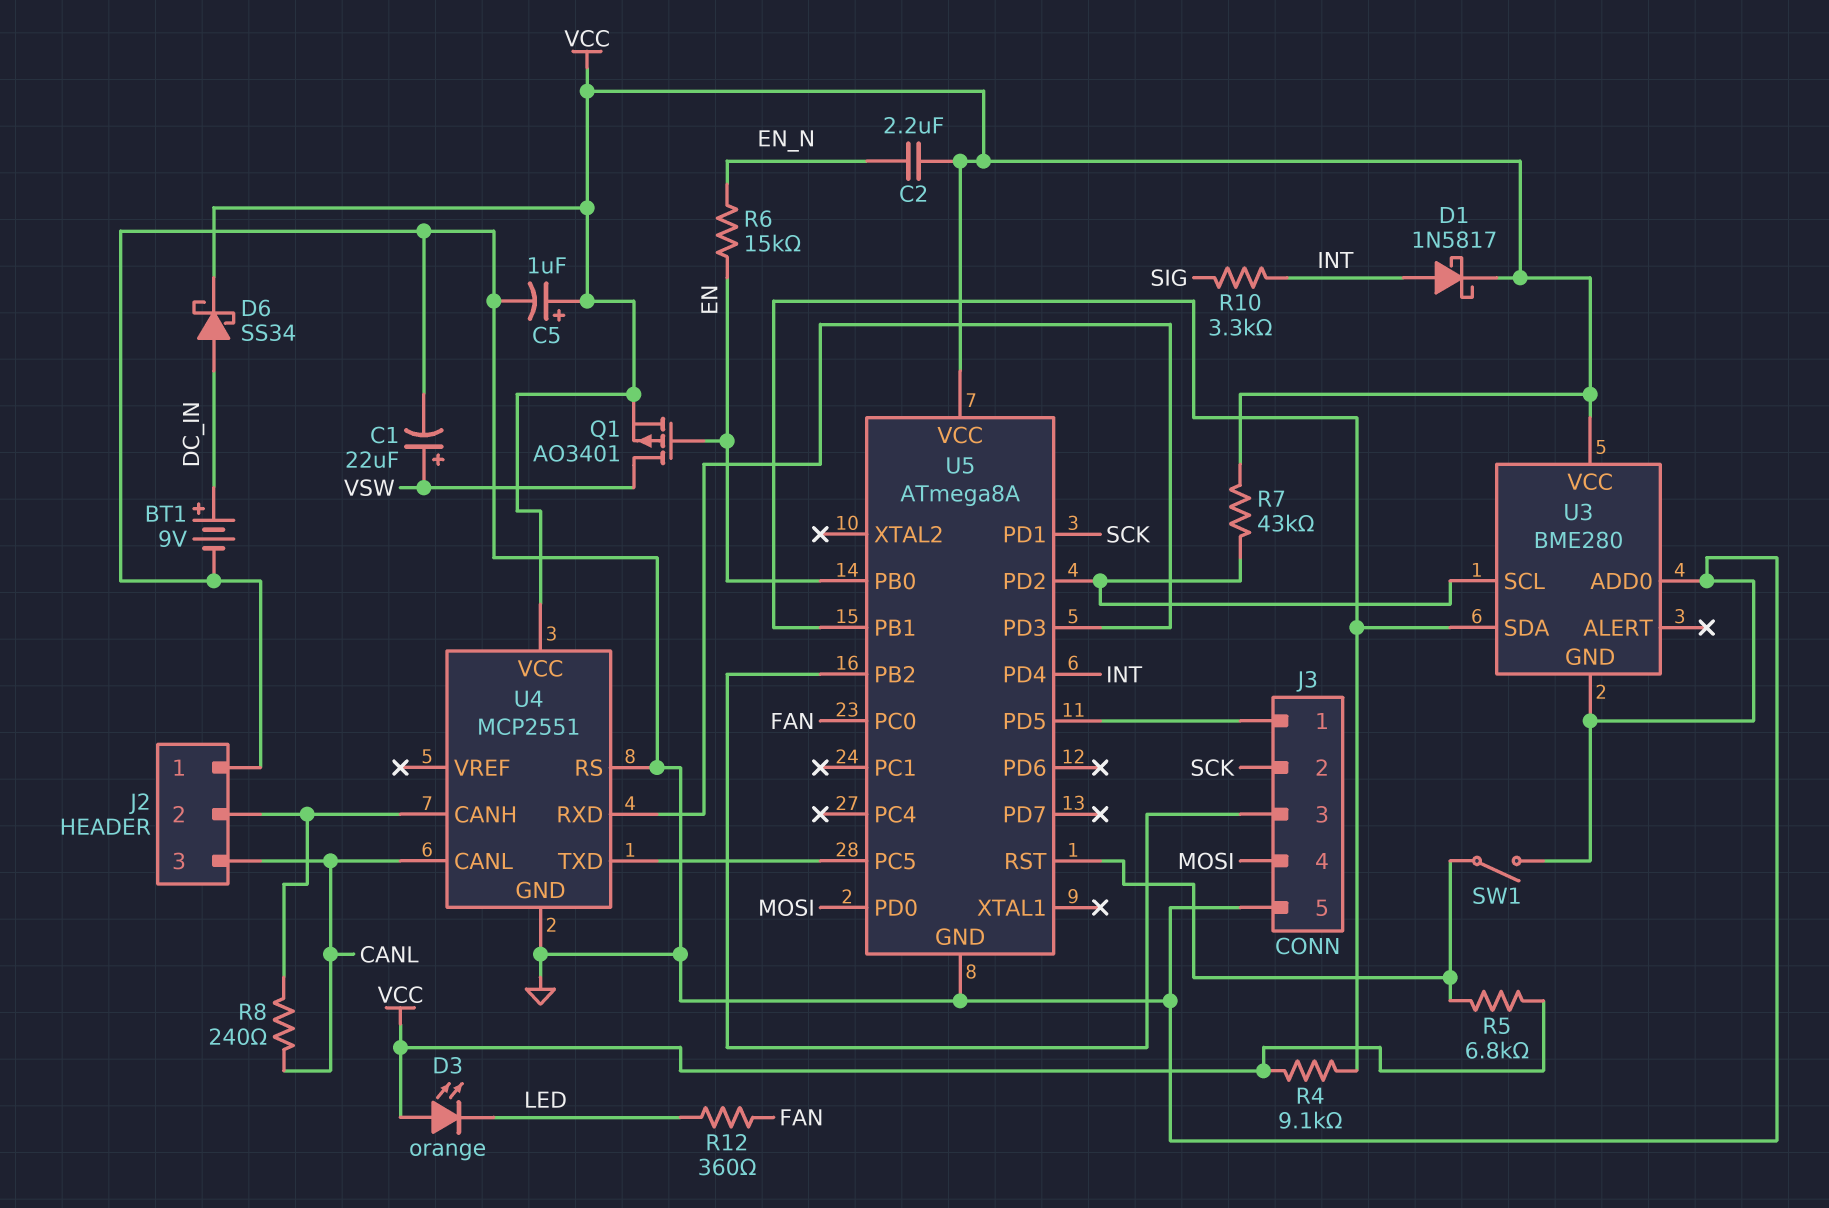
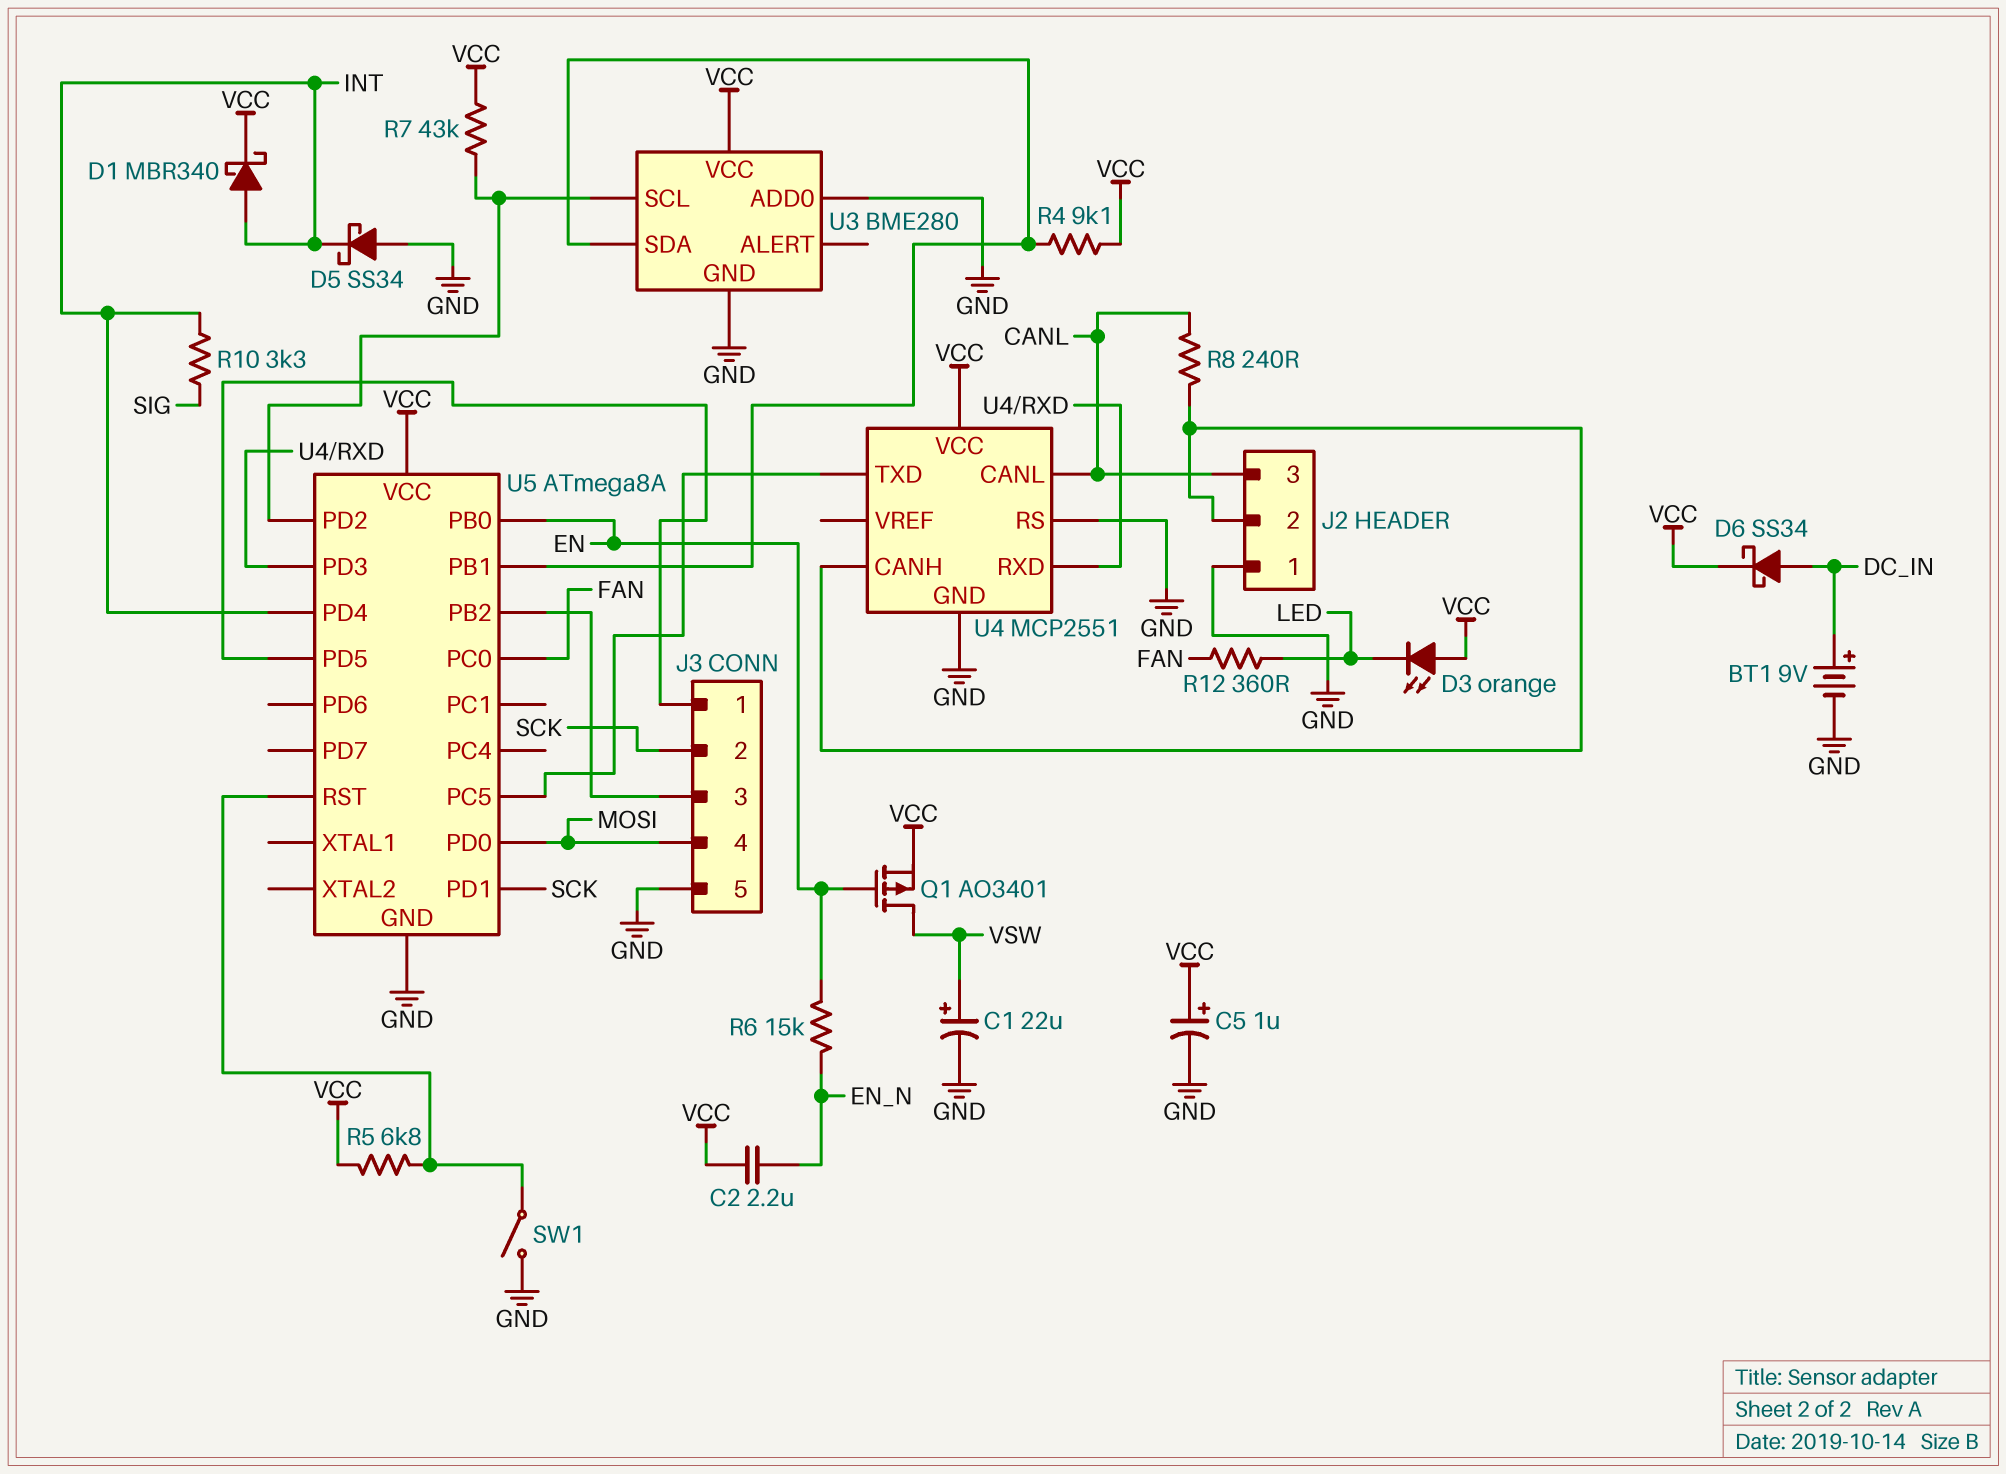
D1: schottky 1N5817 (A INT, K VCC) -> schottky MBR340 (A INT, K VCC)
D5: none -> schottky SS34 (A GND, K INT)

